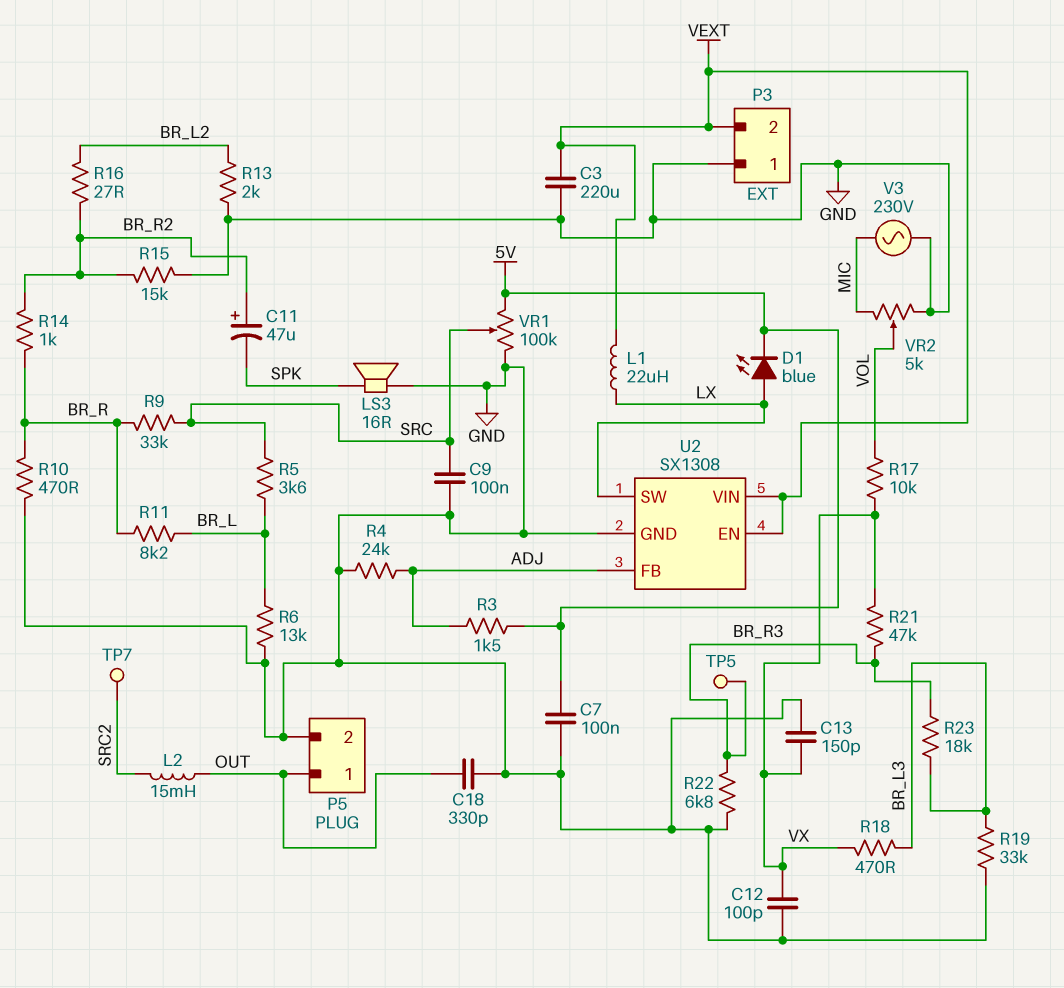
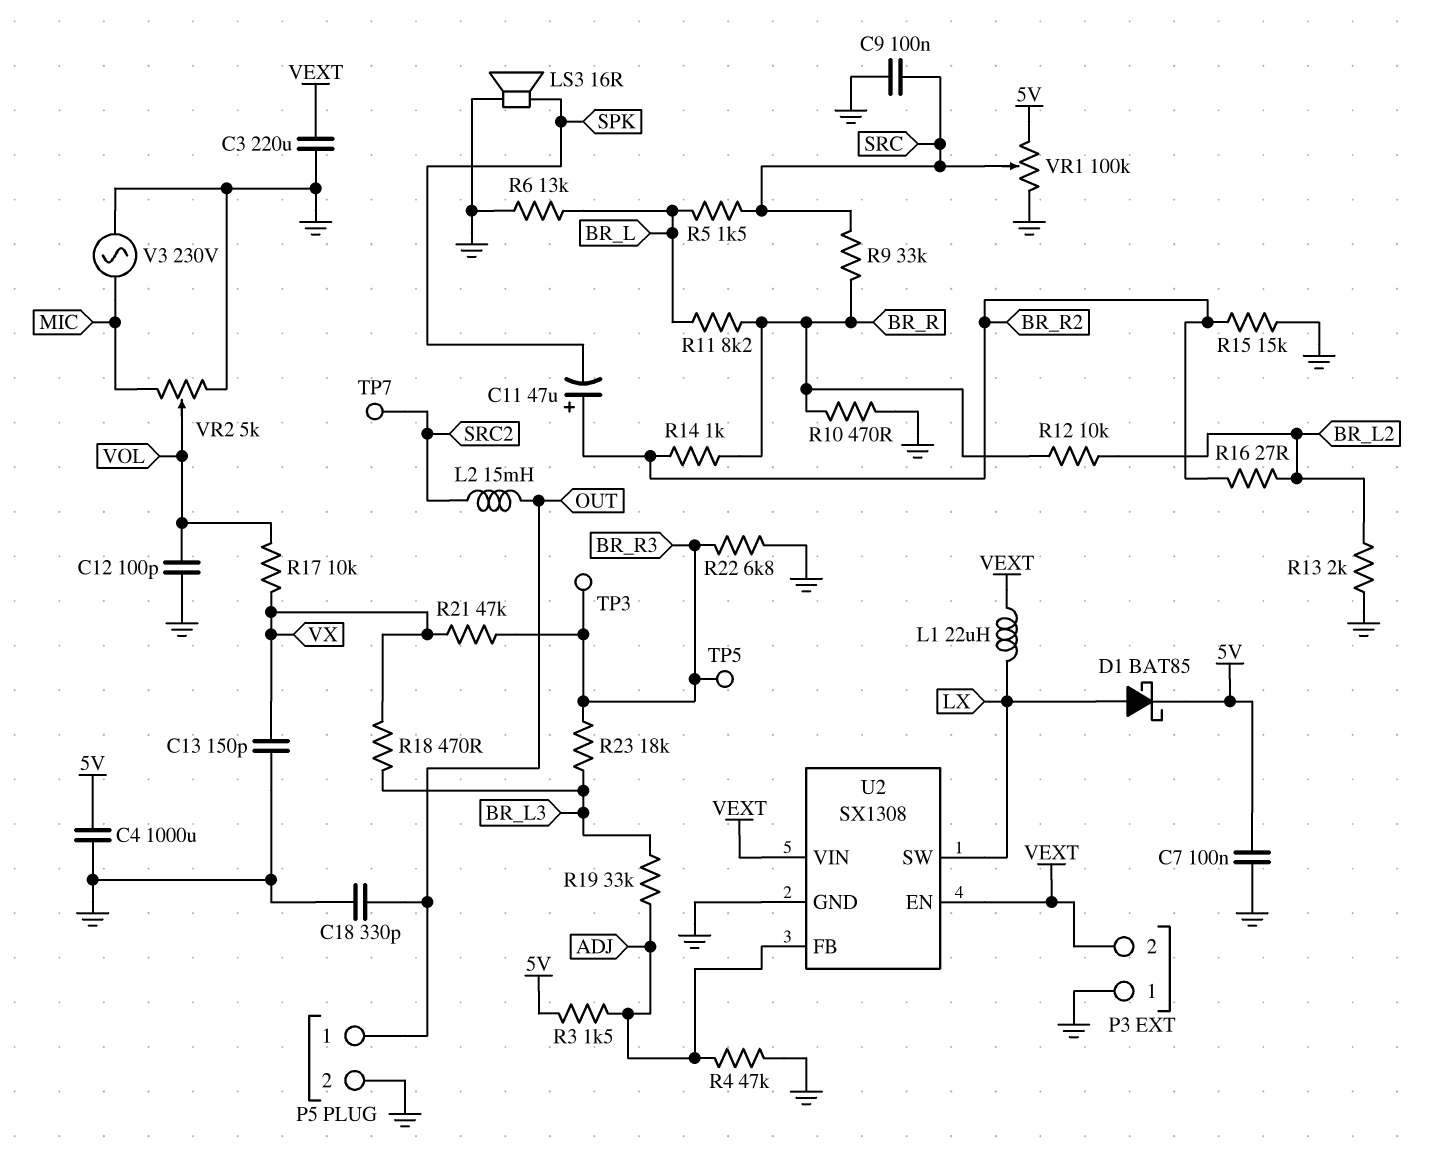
C4: none -> 1000uF (5V, GND)
C12: 100pF (GND, VX) -> 100pF (GND, VOL)
D1: LED blue (A LX, K 5V) -> schottky BAT85 (A LX, K 5V)
R4: 24k (ADJ, GND) -> 47k (ADJ, GND)
R5: 3.6k (BR_L, SRC) -> 1.5k (BR_L, SRC)
R12: none -> 10k (BR_L2, BR_R)
R19: 33k (BR_L3, GND) -> 33k (ADJ, BR_L3)
TP3: none -> test point (BR_R3)

